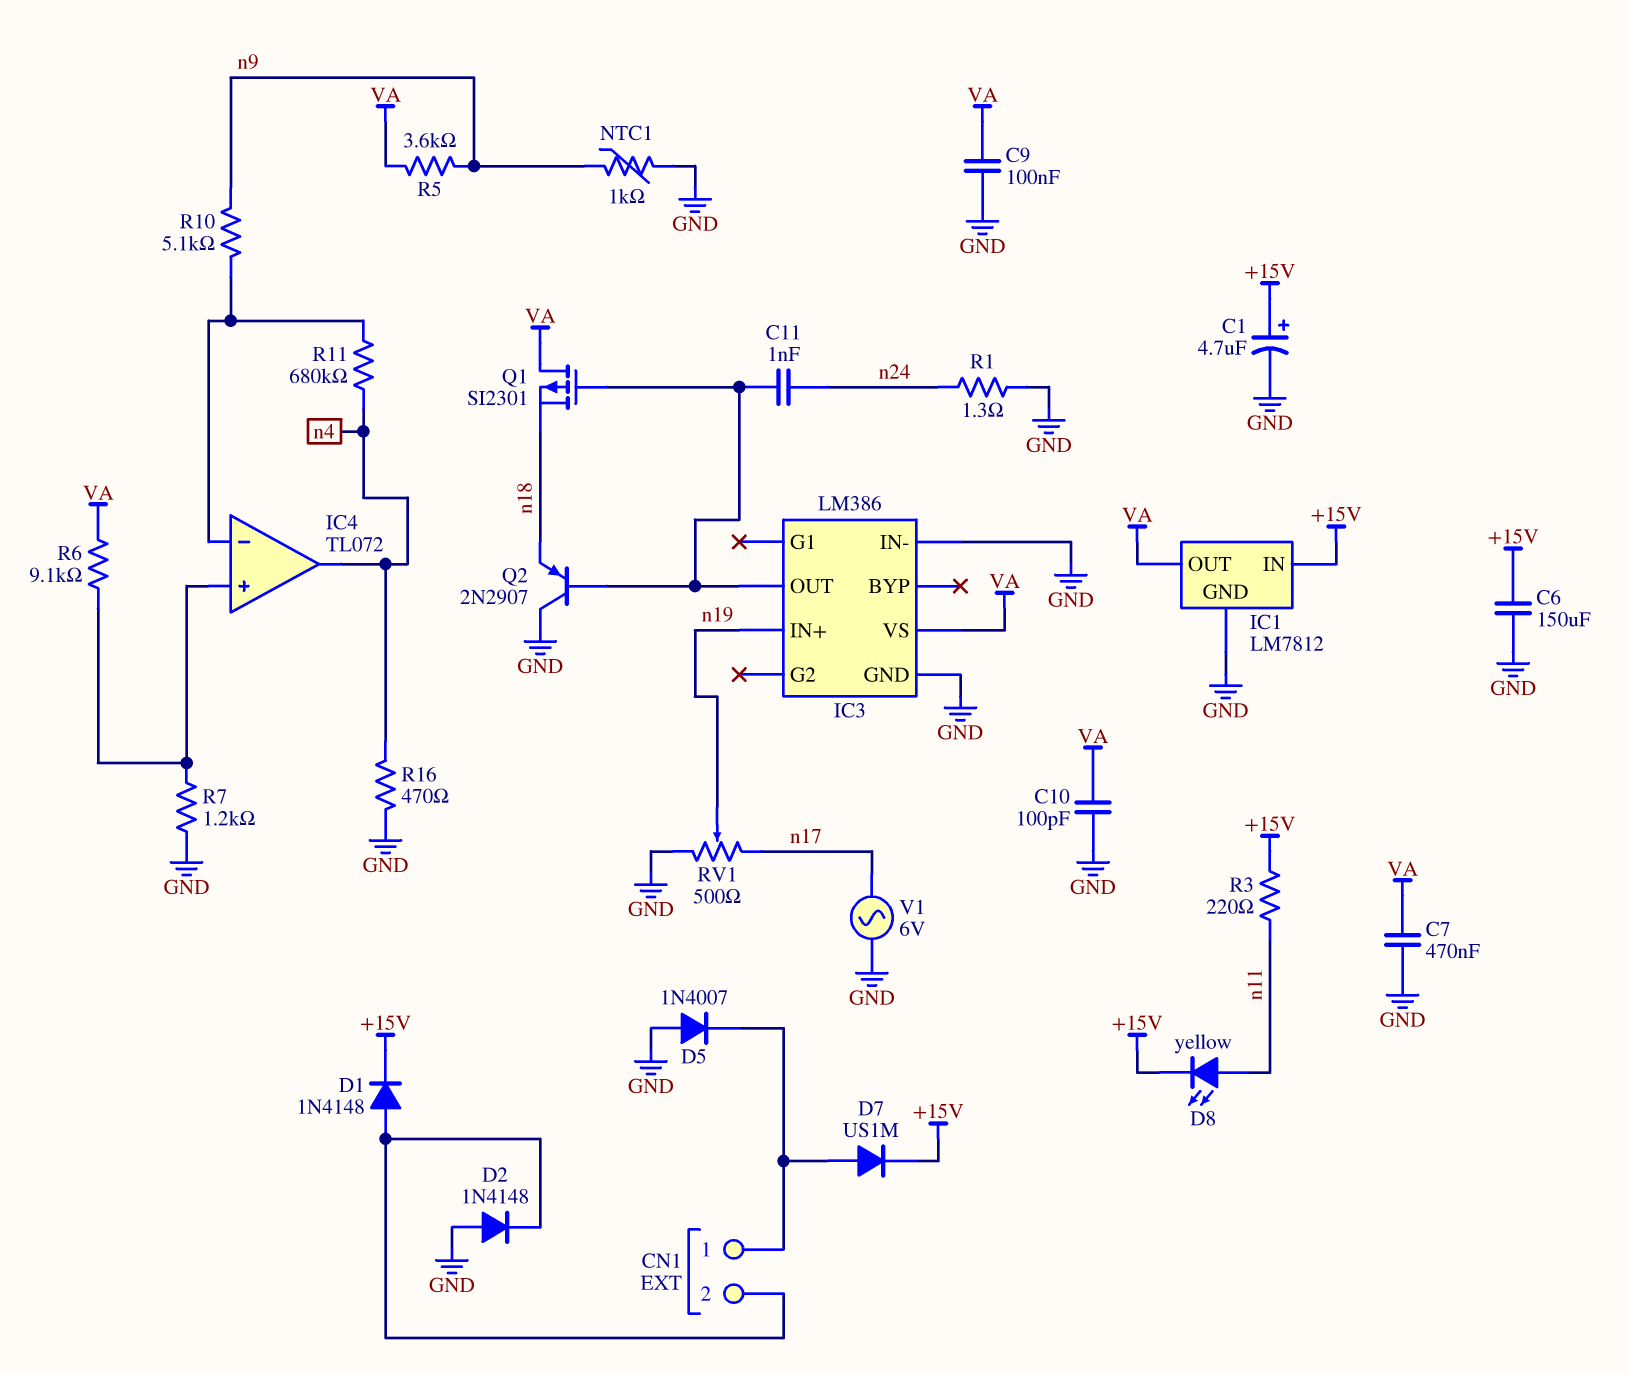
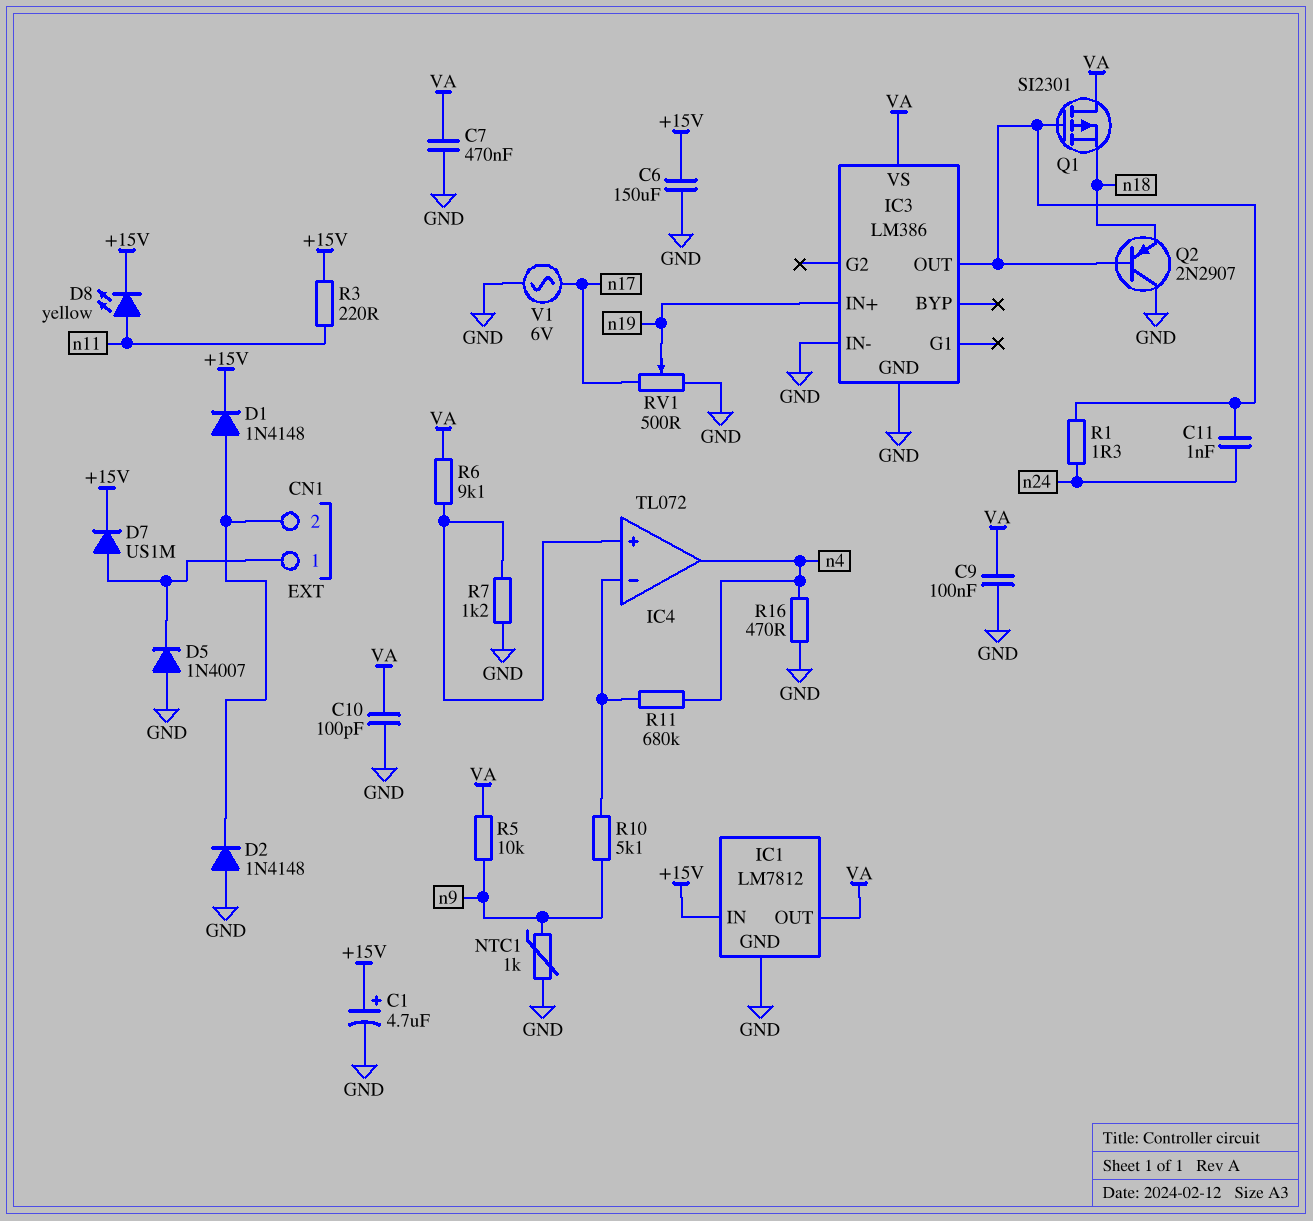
R1: 1.3 (GND, n24) -> 1.3 (IC3/OUT, n24)
R5: 3.6k (VA, n9) -> 10k (VA, n9)

